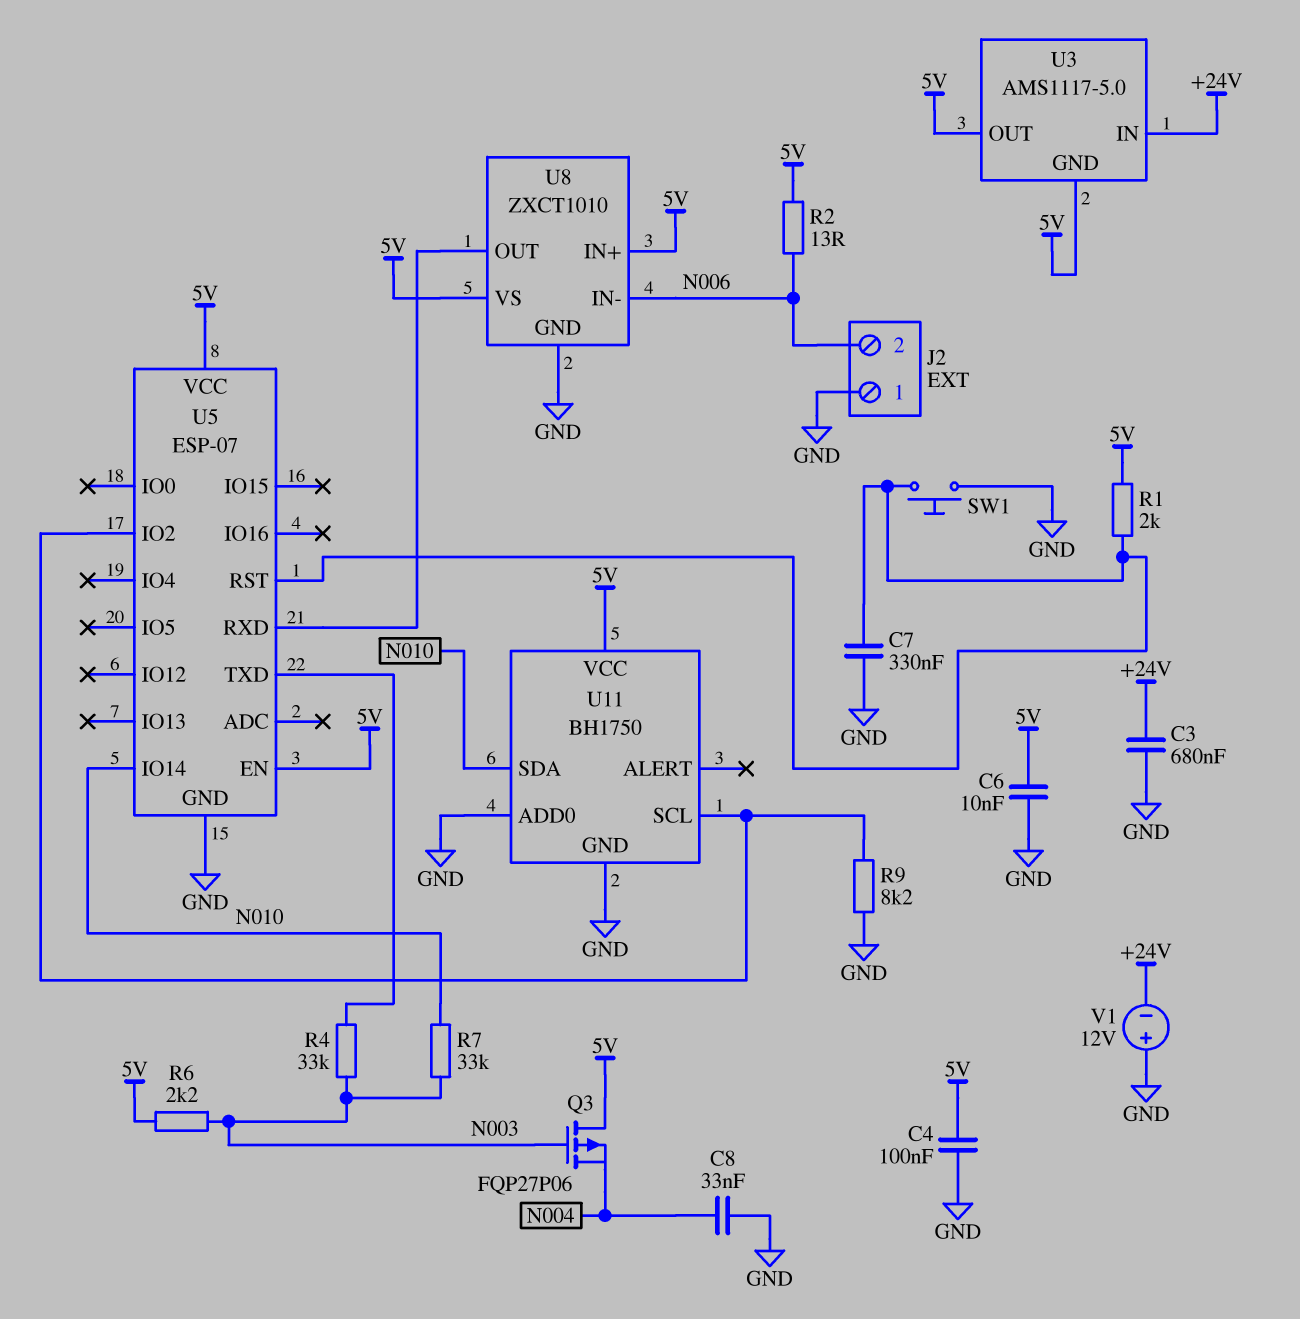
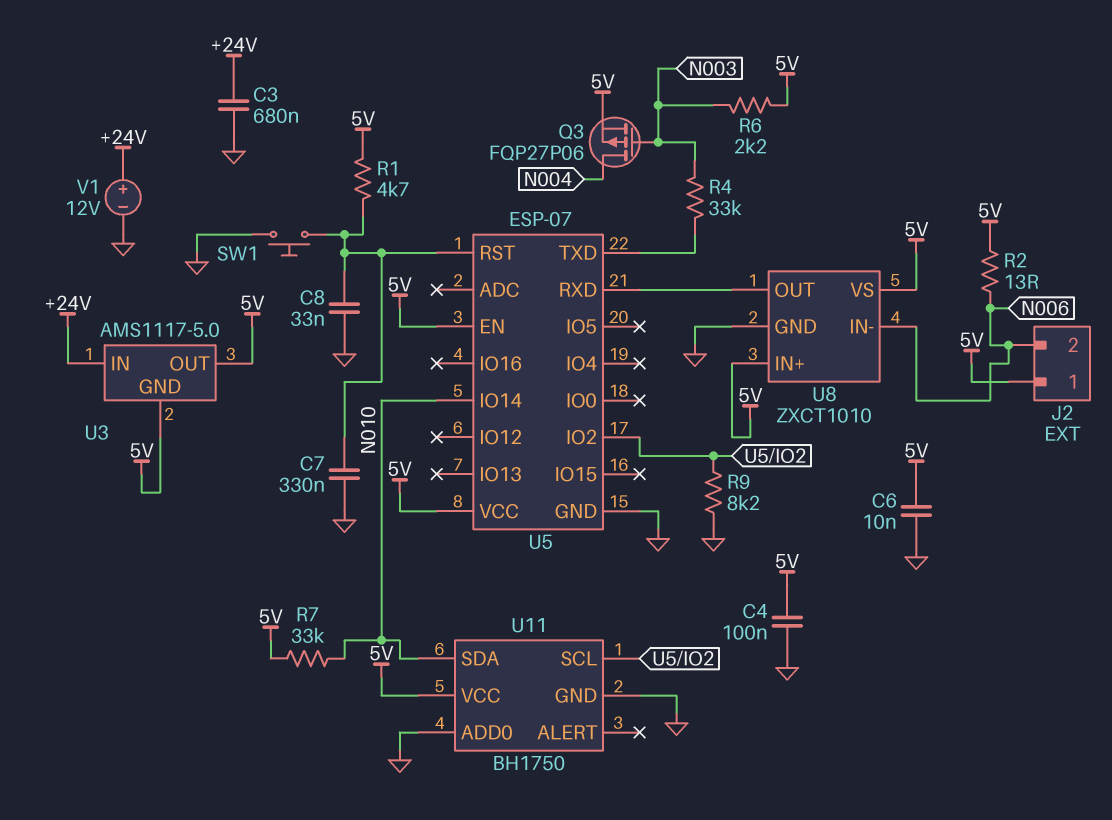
C8: 33nF (GND, N004) -> 33nF (GND, U5/RST)
J2 pin 1: GND -> 5V
Q3: PMOS FQP27P06 (G N003, D 5V, S N004) -> PMOS FQP27P06 (G N003, D N004, S 5V)
R1: 2k (5V, U5/RST) -> 4.7k (5V, U5/RST)
R7: 33k (N003, N010) -> 33k (5V, N010)
V1: 12V (plus GND, minus +24V) -> 12V (plus +24V, minus GND)

